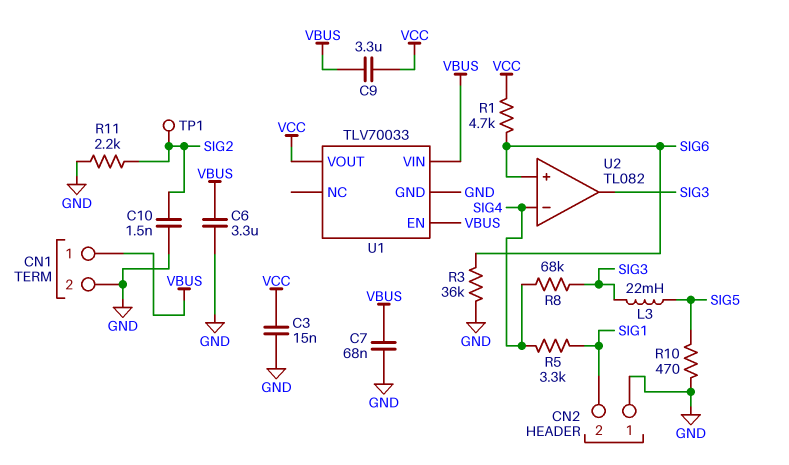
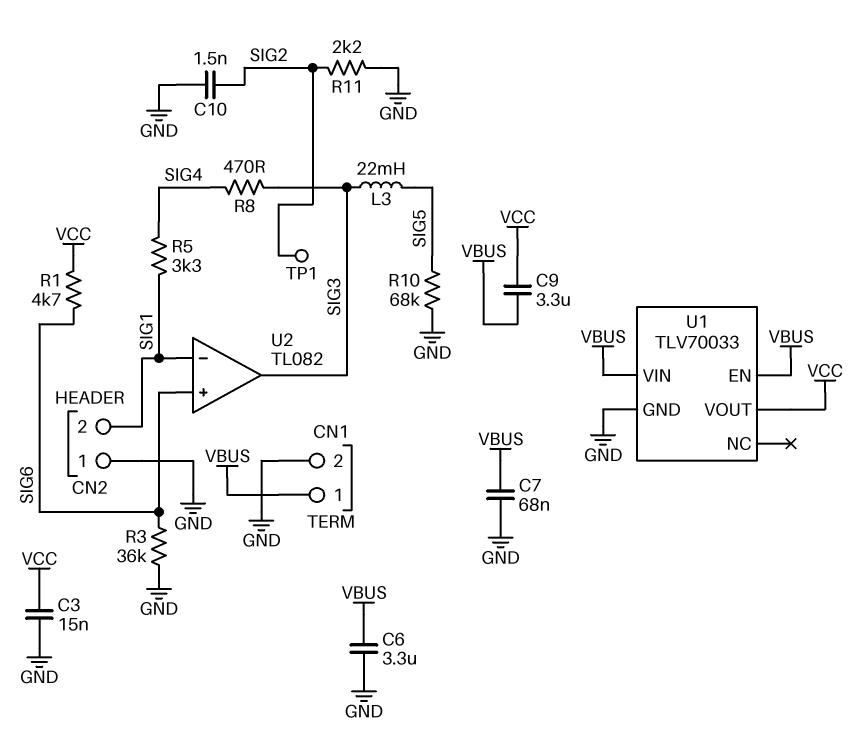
R8: 68k (SIG3, SIG4) -> 470 (SIG3, SIG4)
R10: 470 (GND, SIG5) -> 68k (GND, SIG5)
U2 pin in-: SIG4 -> SIG1

